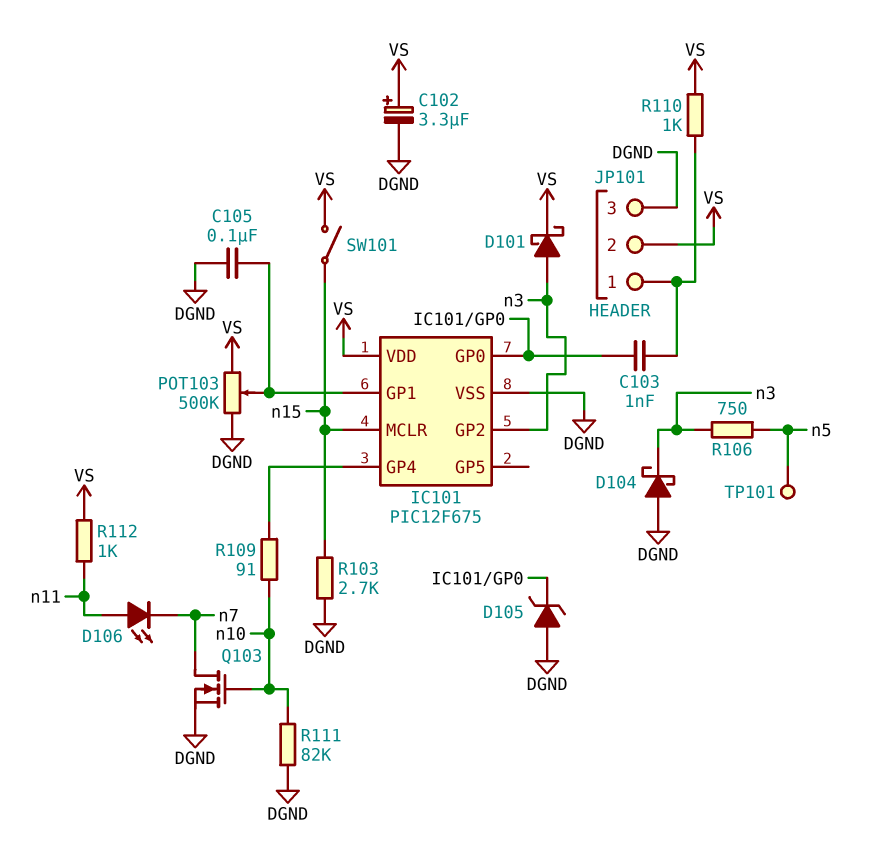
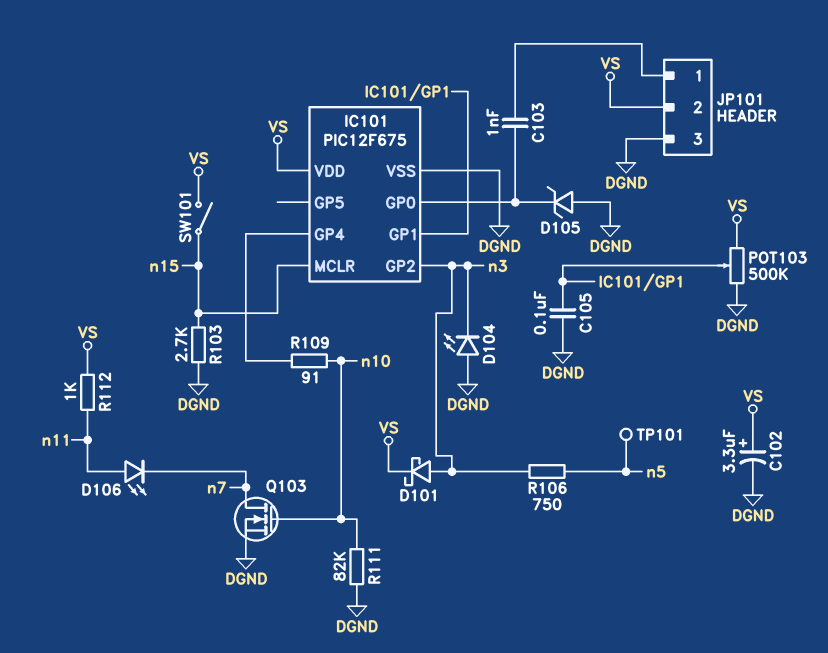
D104: schottky (A DGND, K n3) -> LED (A DGND, K n3)
R110: 1k (JP101/1, VS) -> none

